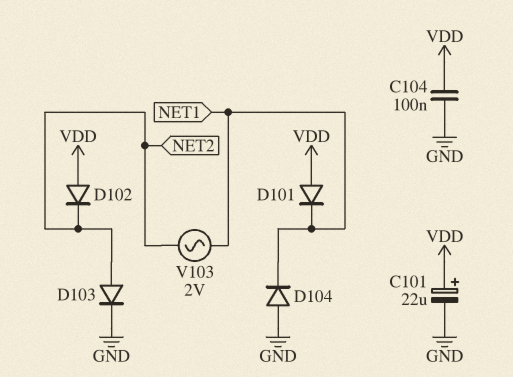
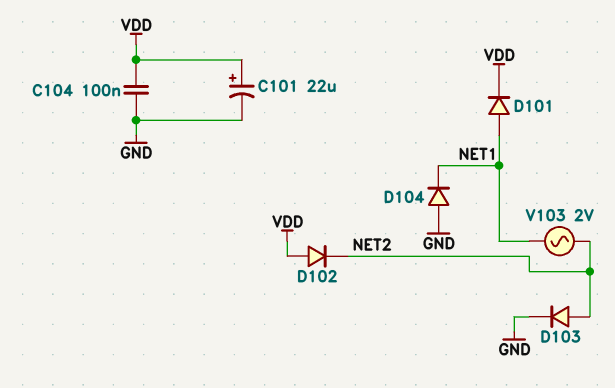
D101: diode (A VDD, K NET1) -> diode (A NET1, K VDD)

